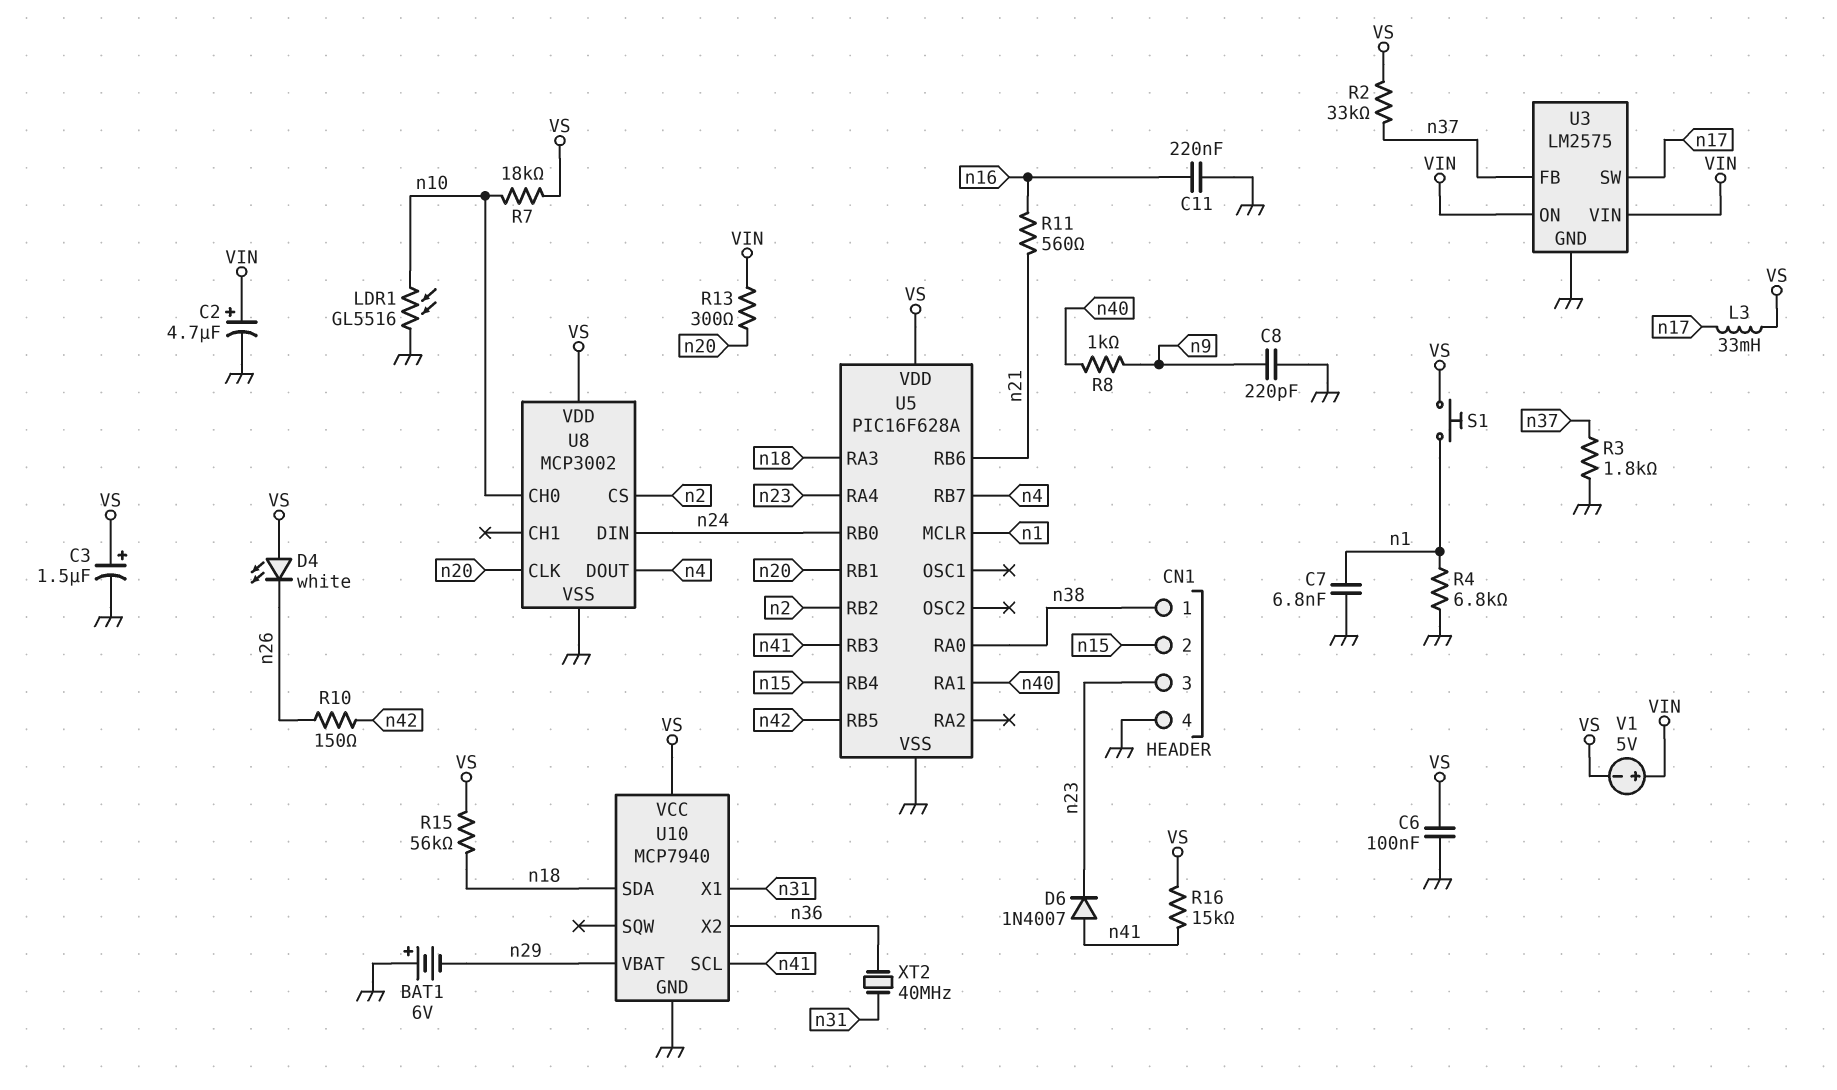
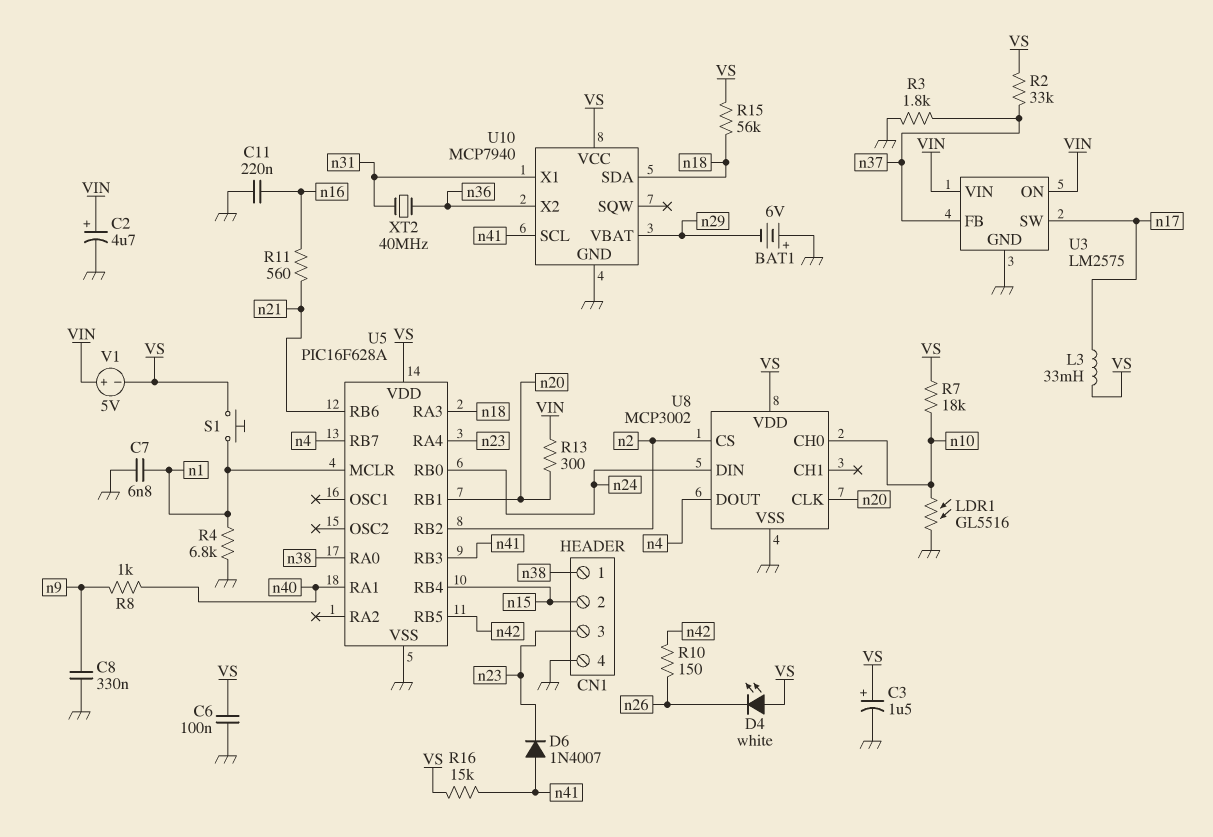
C8: 220pF (GND, n9) -> 330nF (GND, n9)

